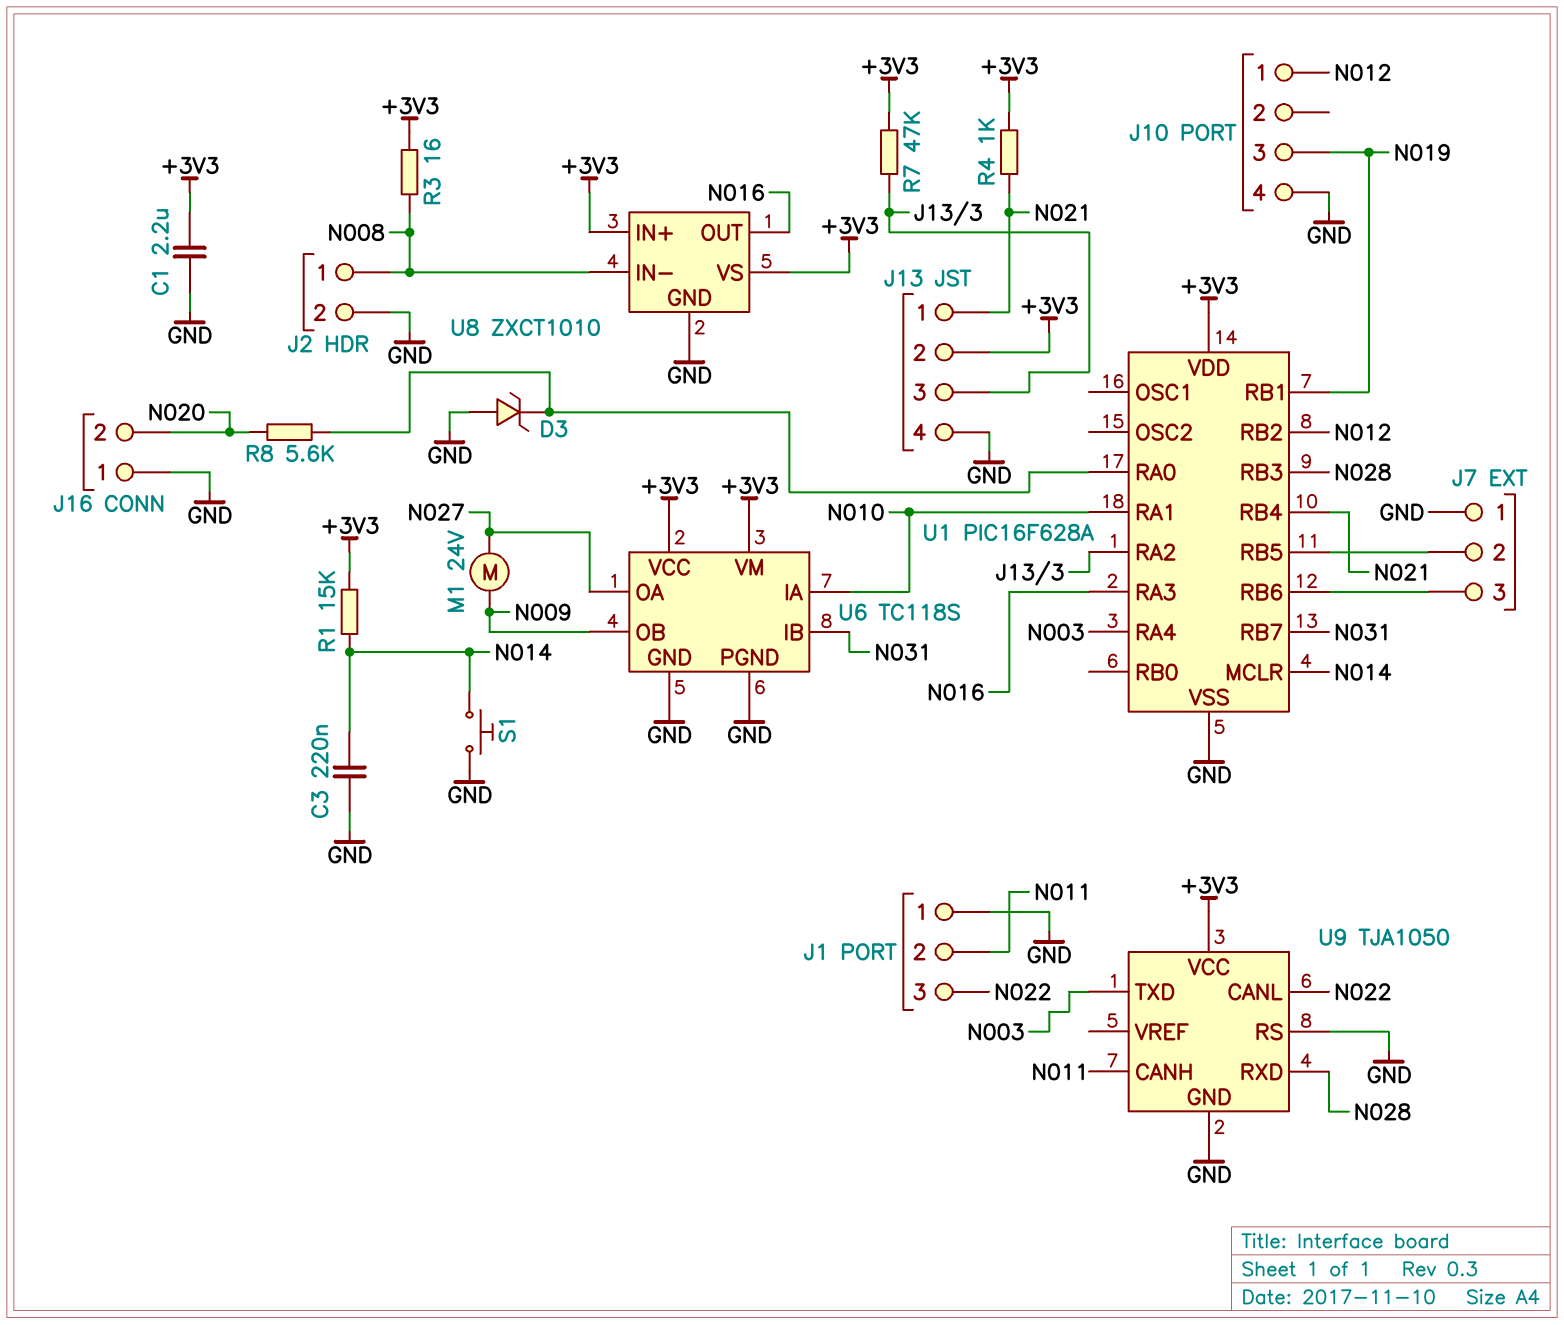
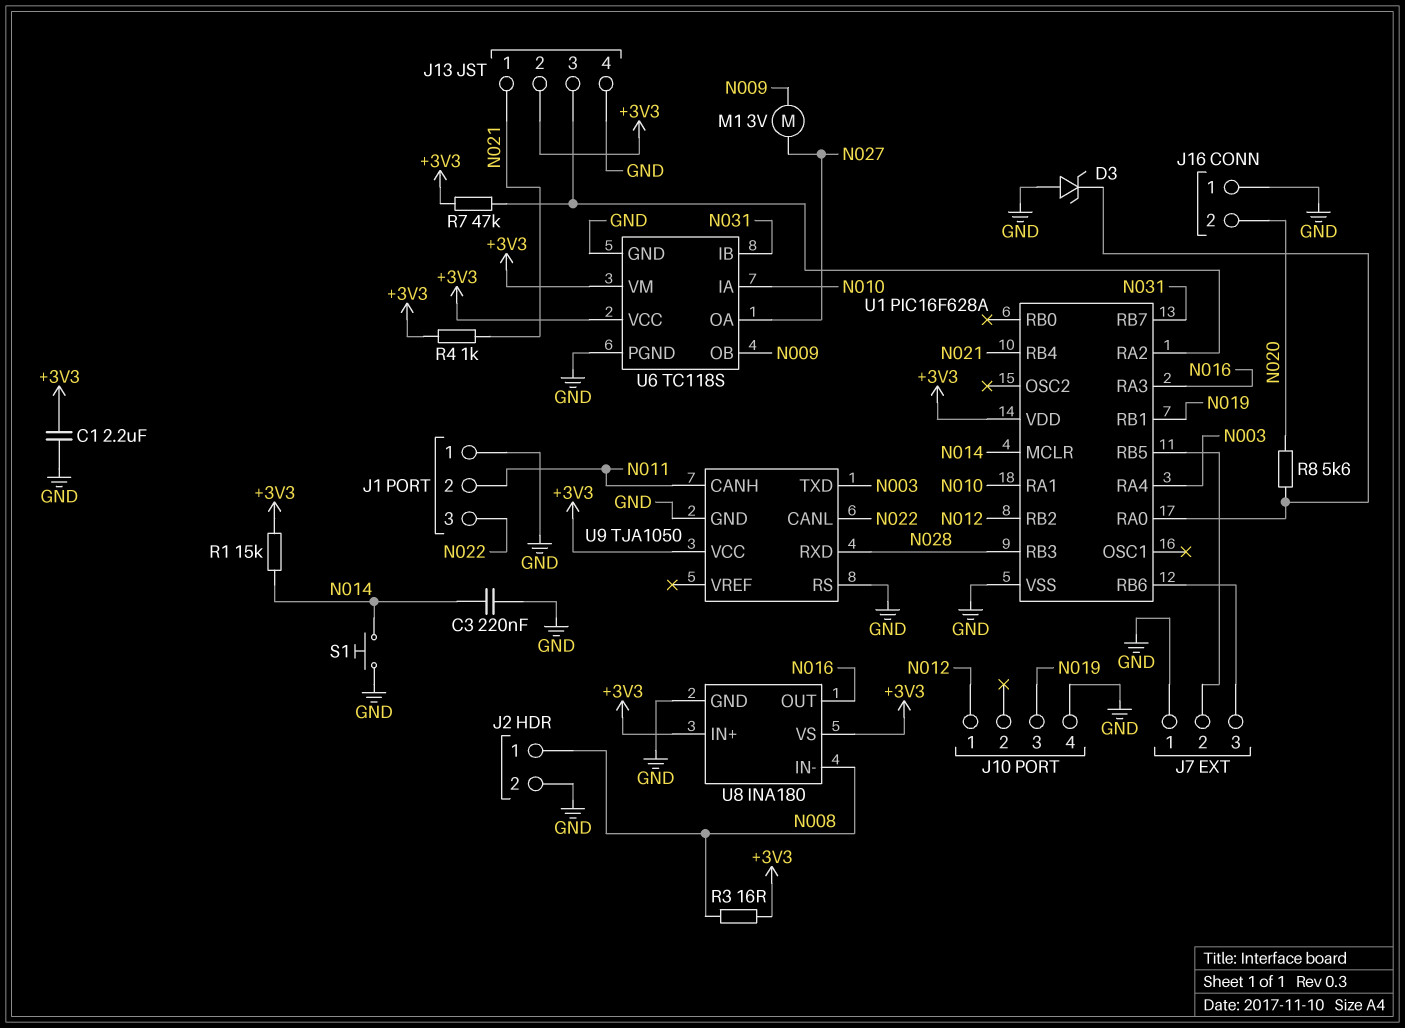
M1: motor 24V (N009, N027) -> motor 3V (N009, N027)
U8: ZXCT1010 -> INA180

